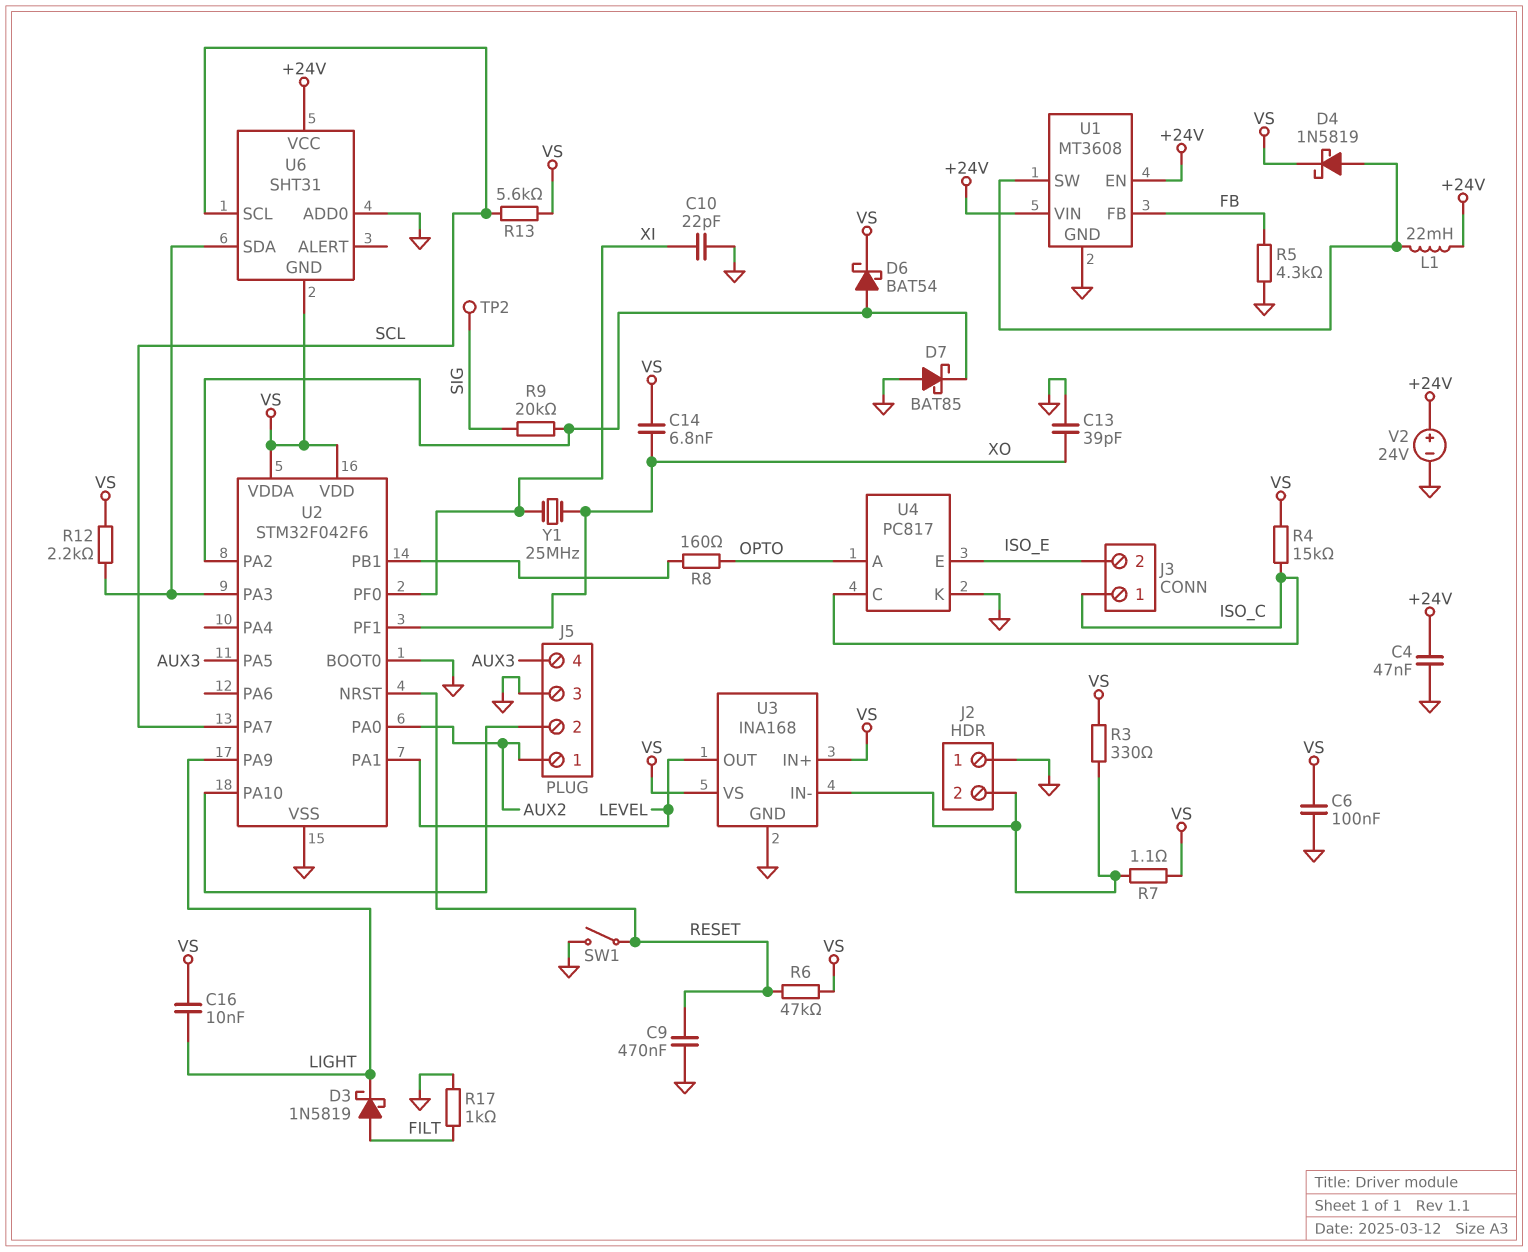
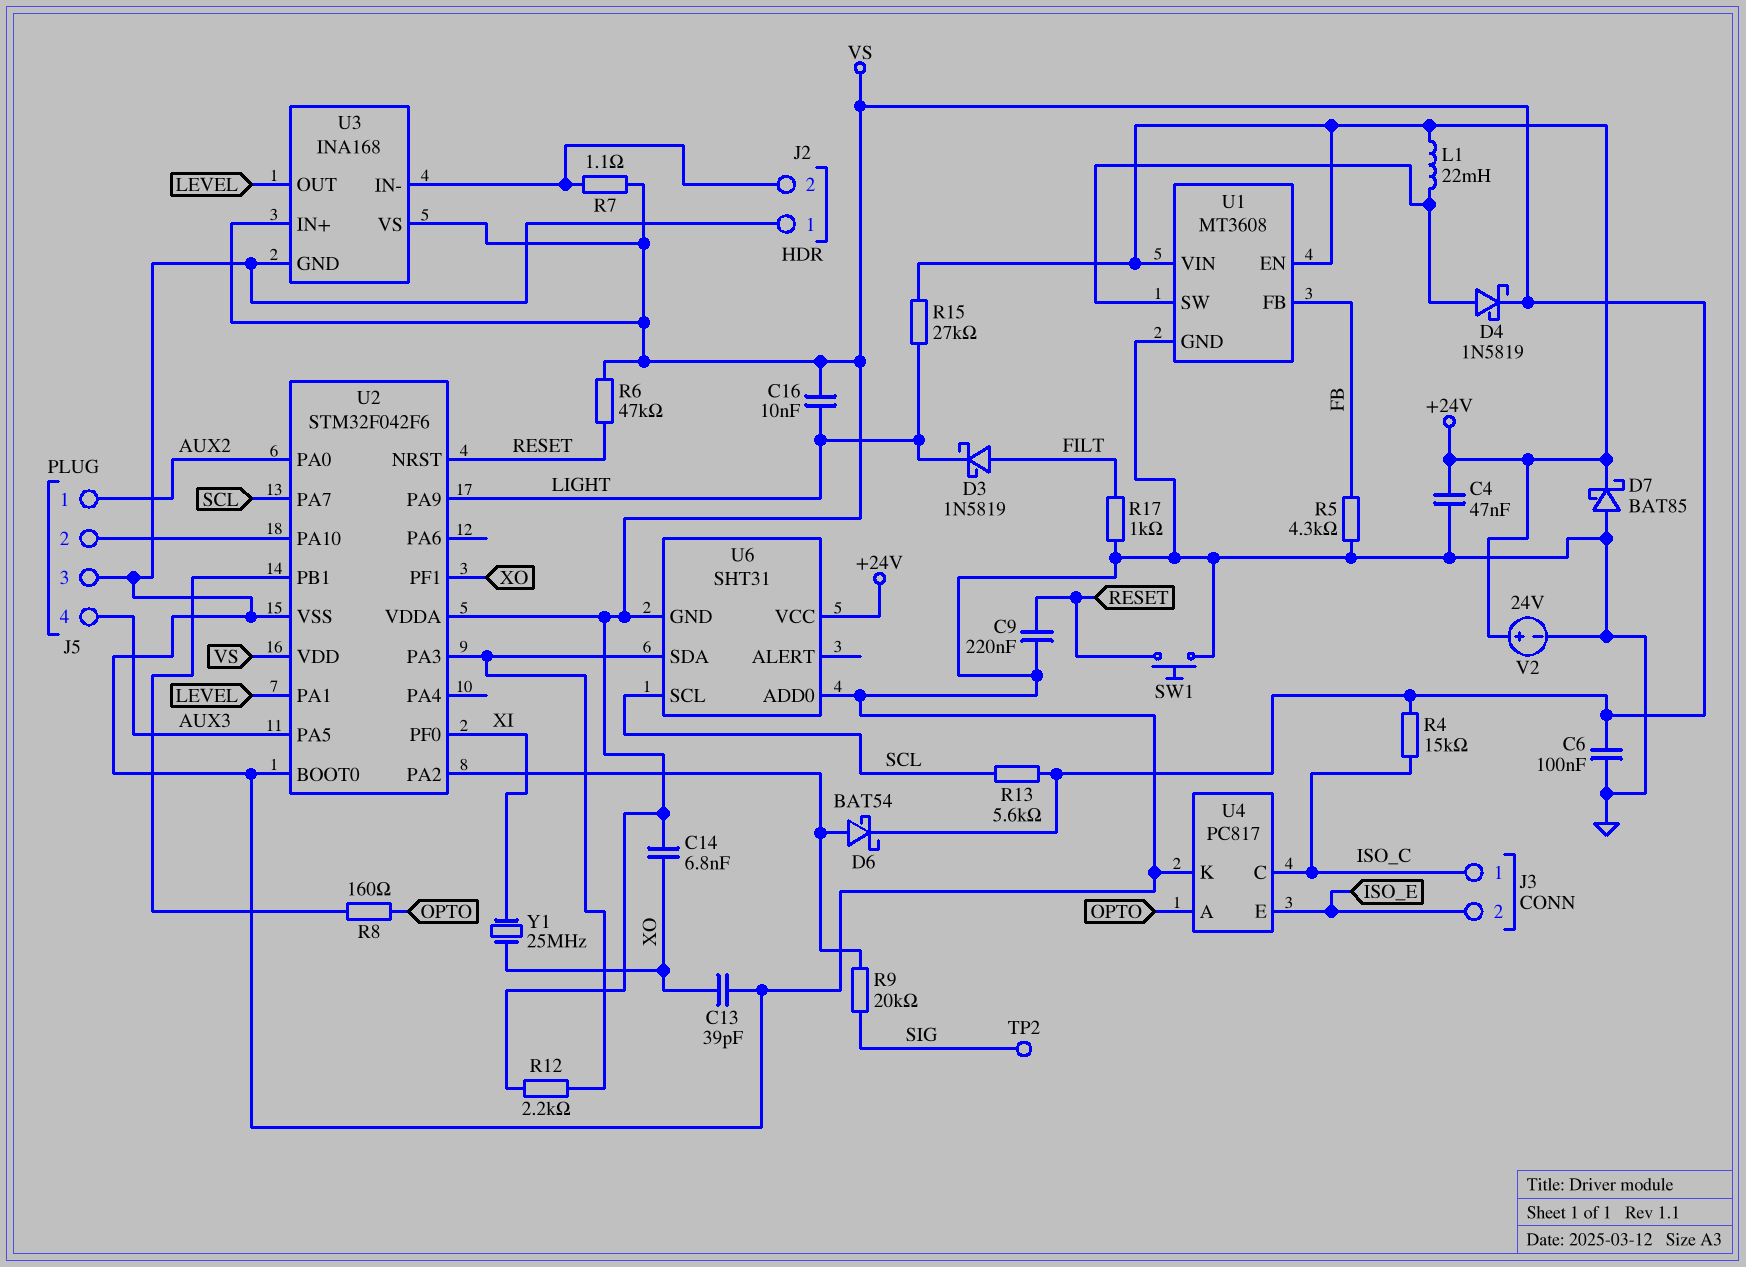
C9: 470nF (GND, RESET) -> 220nF (GND, RESET)
C10: 22pF (GND, XI) -> none
D7: schottky BAT85 (A GND, K U2/PA2) -> schottky BAT85 (A GND, K +24V)
R3: 330 (J2/2, VS) -> none
R15: none -> 27k (+24V, LIGHT)
SW1: switch (GND, RESET) -> button (GND, RESET)

